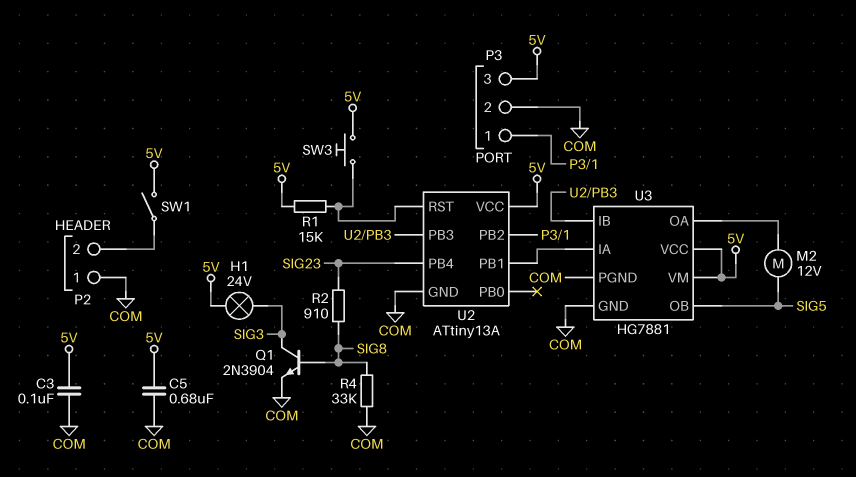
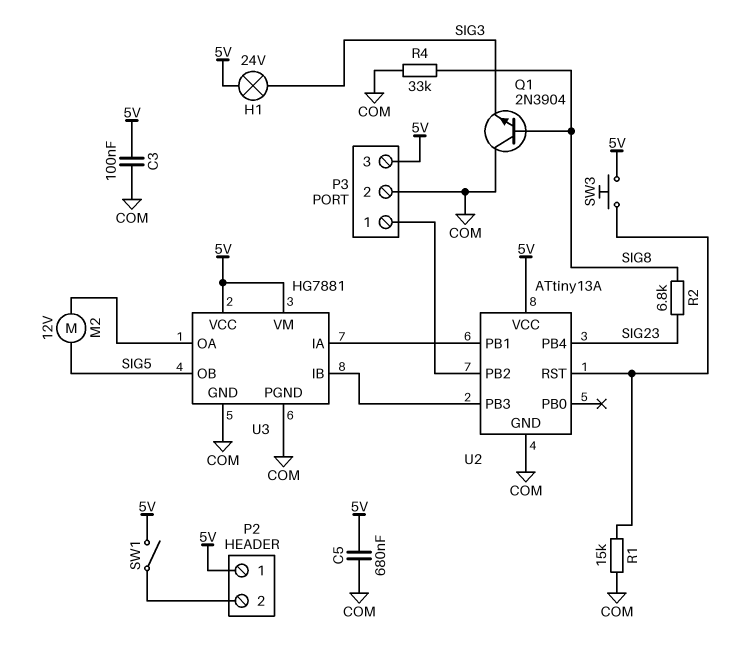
P2 pin 1: COM -> 5V
Q1: NPN 2N3904 (B SIG8, C SIG3, E COM) -> NPN 2N3904 (B SIG8, C COM, E SIG3)
R1: 15k (5V, U2/RST) -> 15k (COM, U2/RST)
R2: 910 (SIG8, SIG23) -> 6.8k (SIG8, SIG23)

